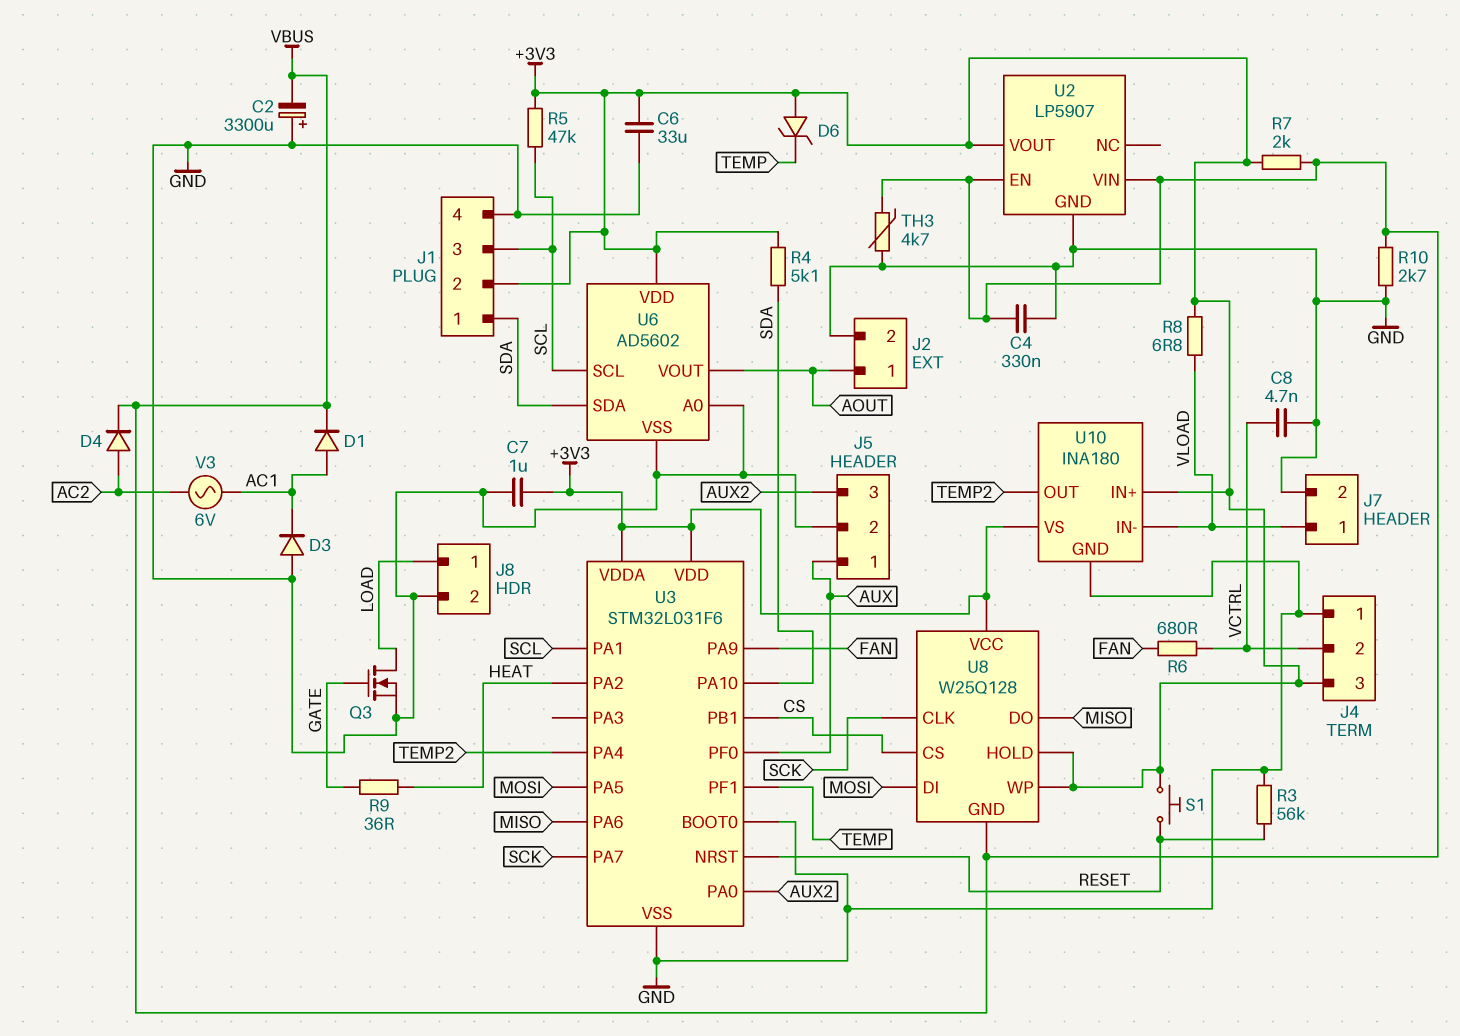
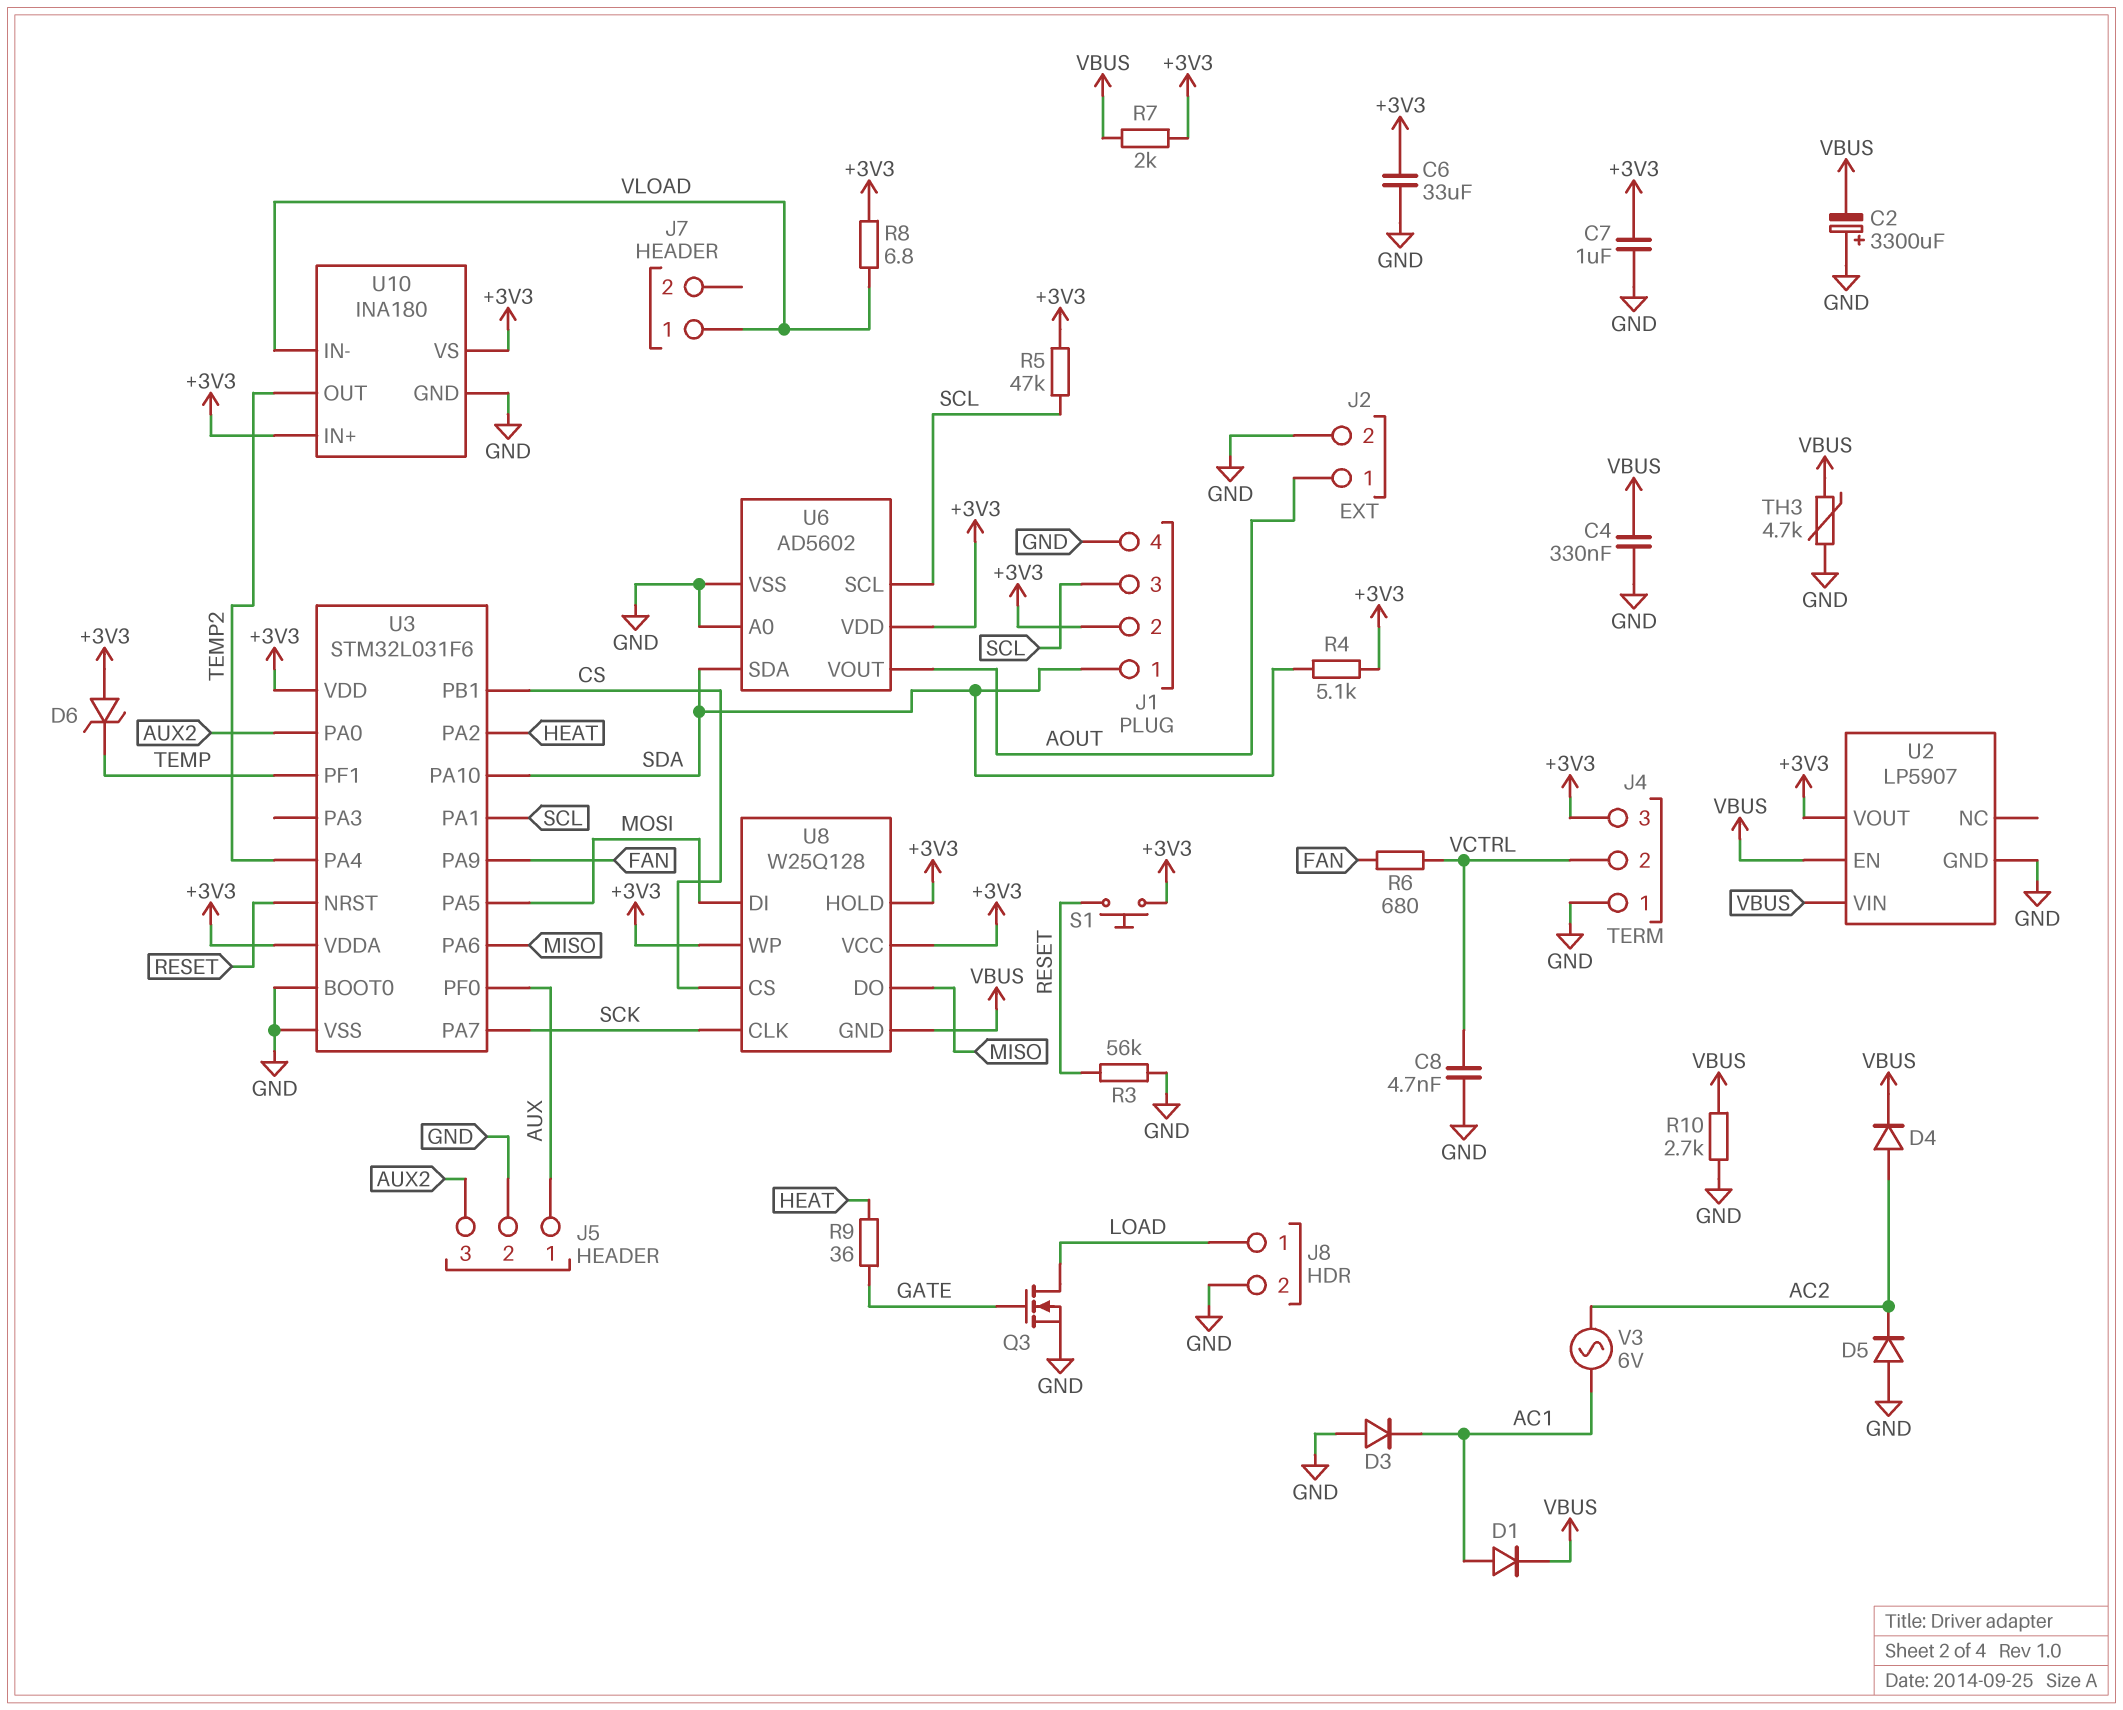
D5: none -> diode (A GND, K AC2)
J7 pin 2: GND -> none

